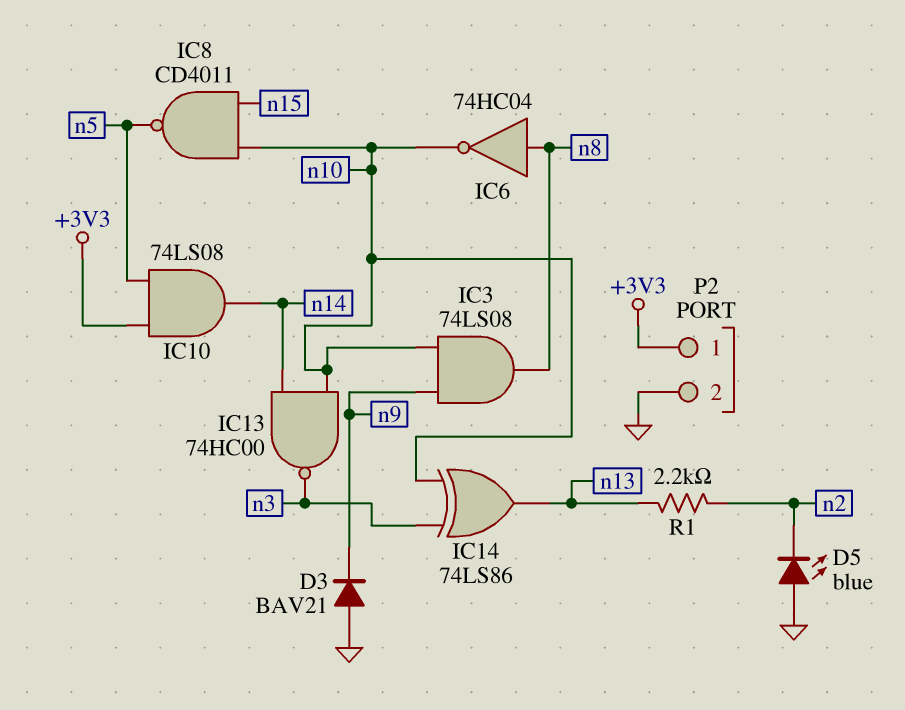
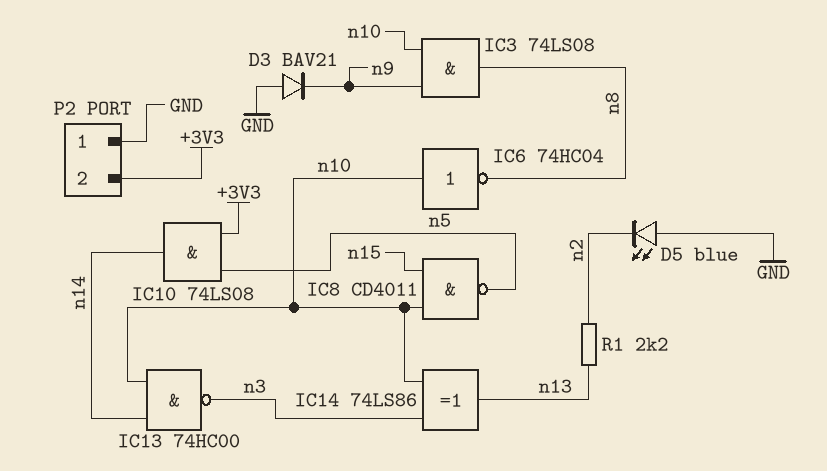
IC6: NOT 74HC04 (in n8, out n10) -> NOT 74HC04 (in n10, out n8)
P2 pin 1: +3V3 -> GND
P2 pin 2: GND -> +3V3

